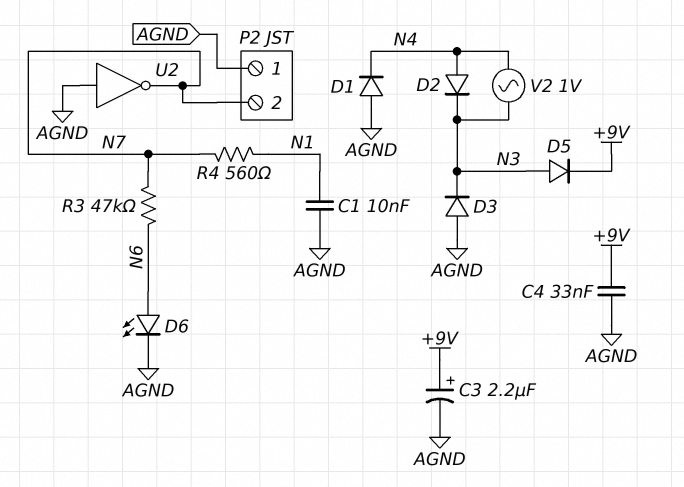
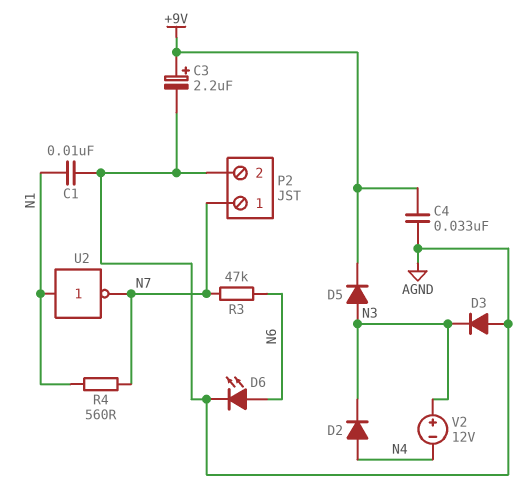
D1: diode (A AGND, K N4) -> none
P2 pin 1: AGND -> N7
P2 pin 2: N7 -> AGND
U2: NOT (in AGND, out N7) -> NOT (in N1, out N7)
V2: AC 1V (N3, N4) -> 12V (plus N3, minus N4)

